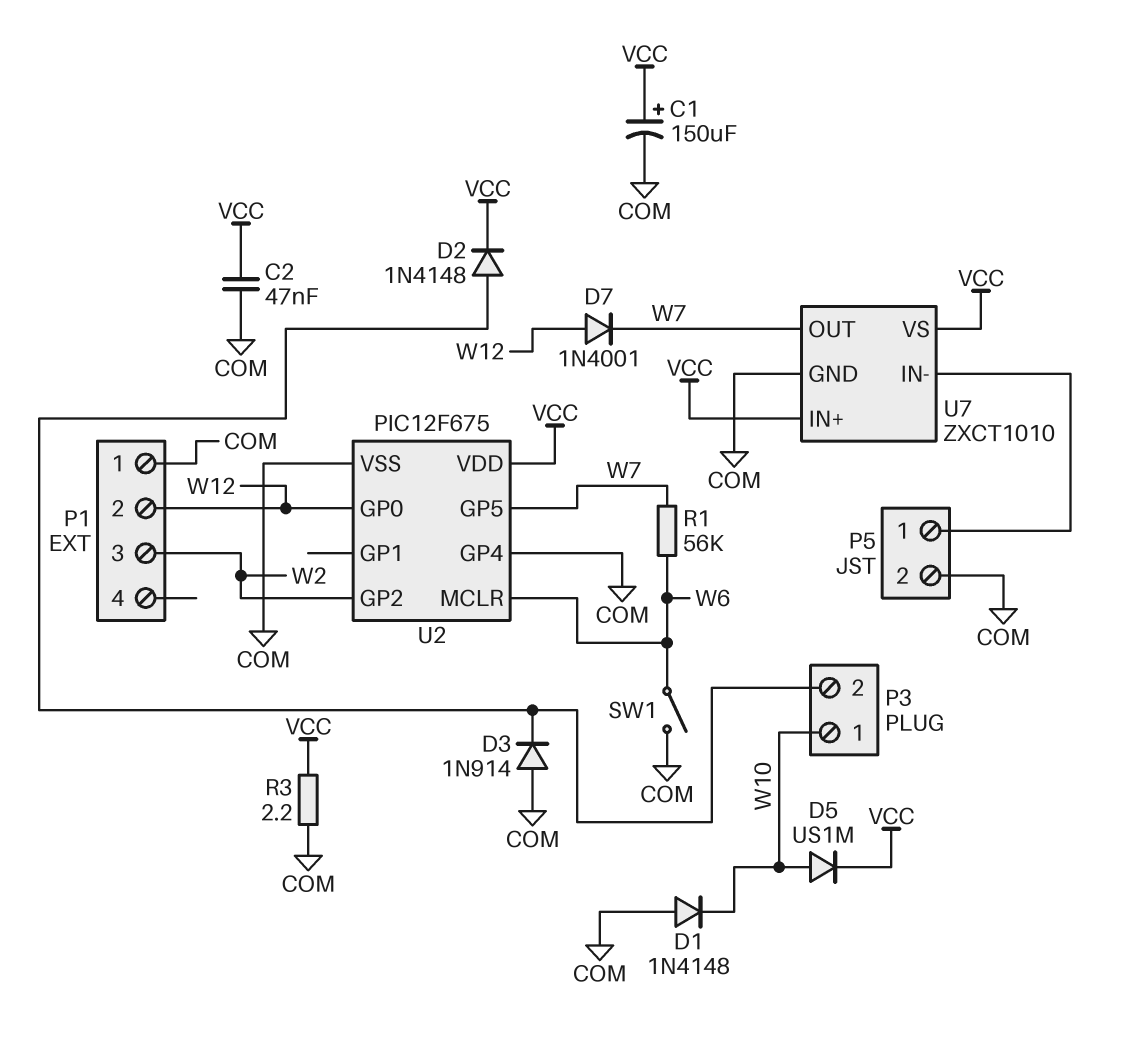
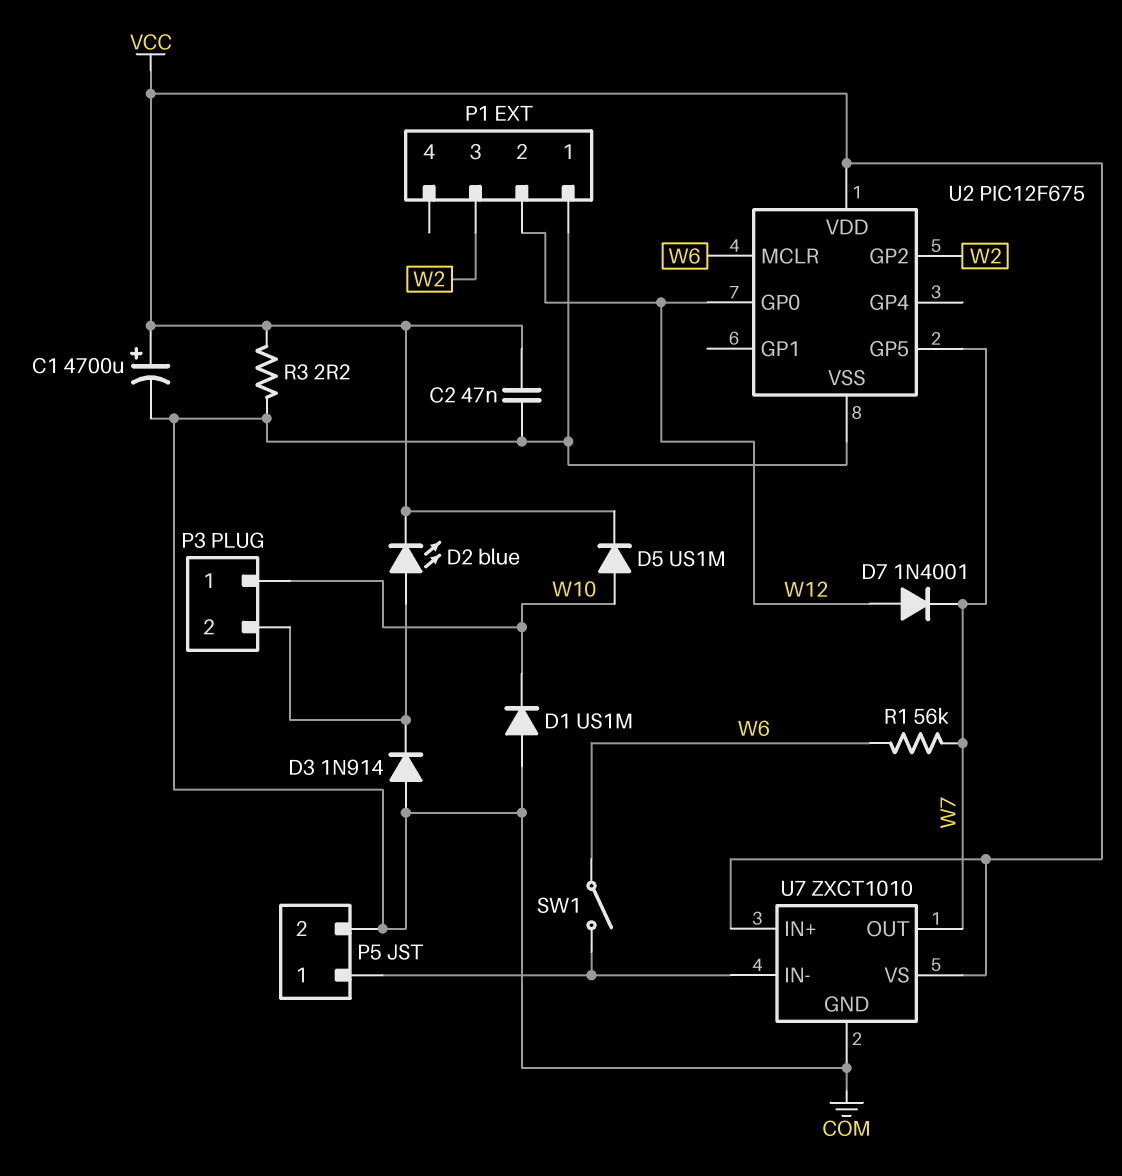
C1: 150uF (plus VCC, minus COM) -> 4700uF (plus VCC, minus COM)
D1: diode 1N4148 (A COM, K W10) -> diode US1M (A COM, K W10)
D2: diode 1N4148 (A P3/2, K VCC) -> LED blue (A P3/2, K VCC)
SW1: switch (COM, W6) -> switch (P5/1, W6)
U2 pin GP4: COM -> none

